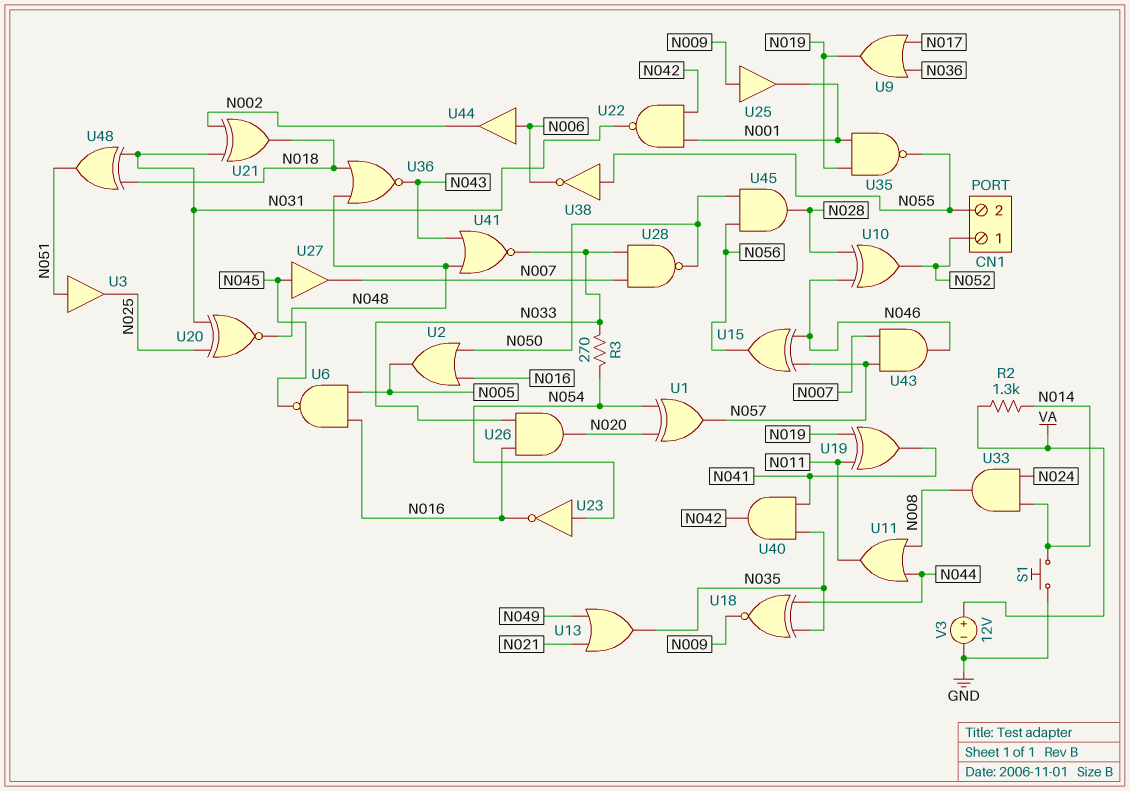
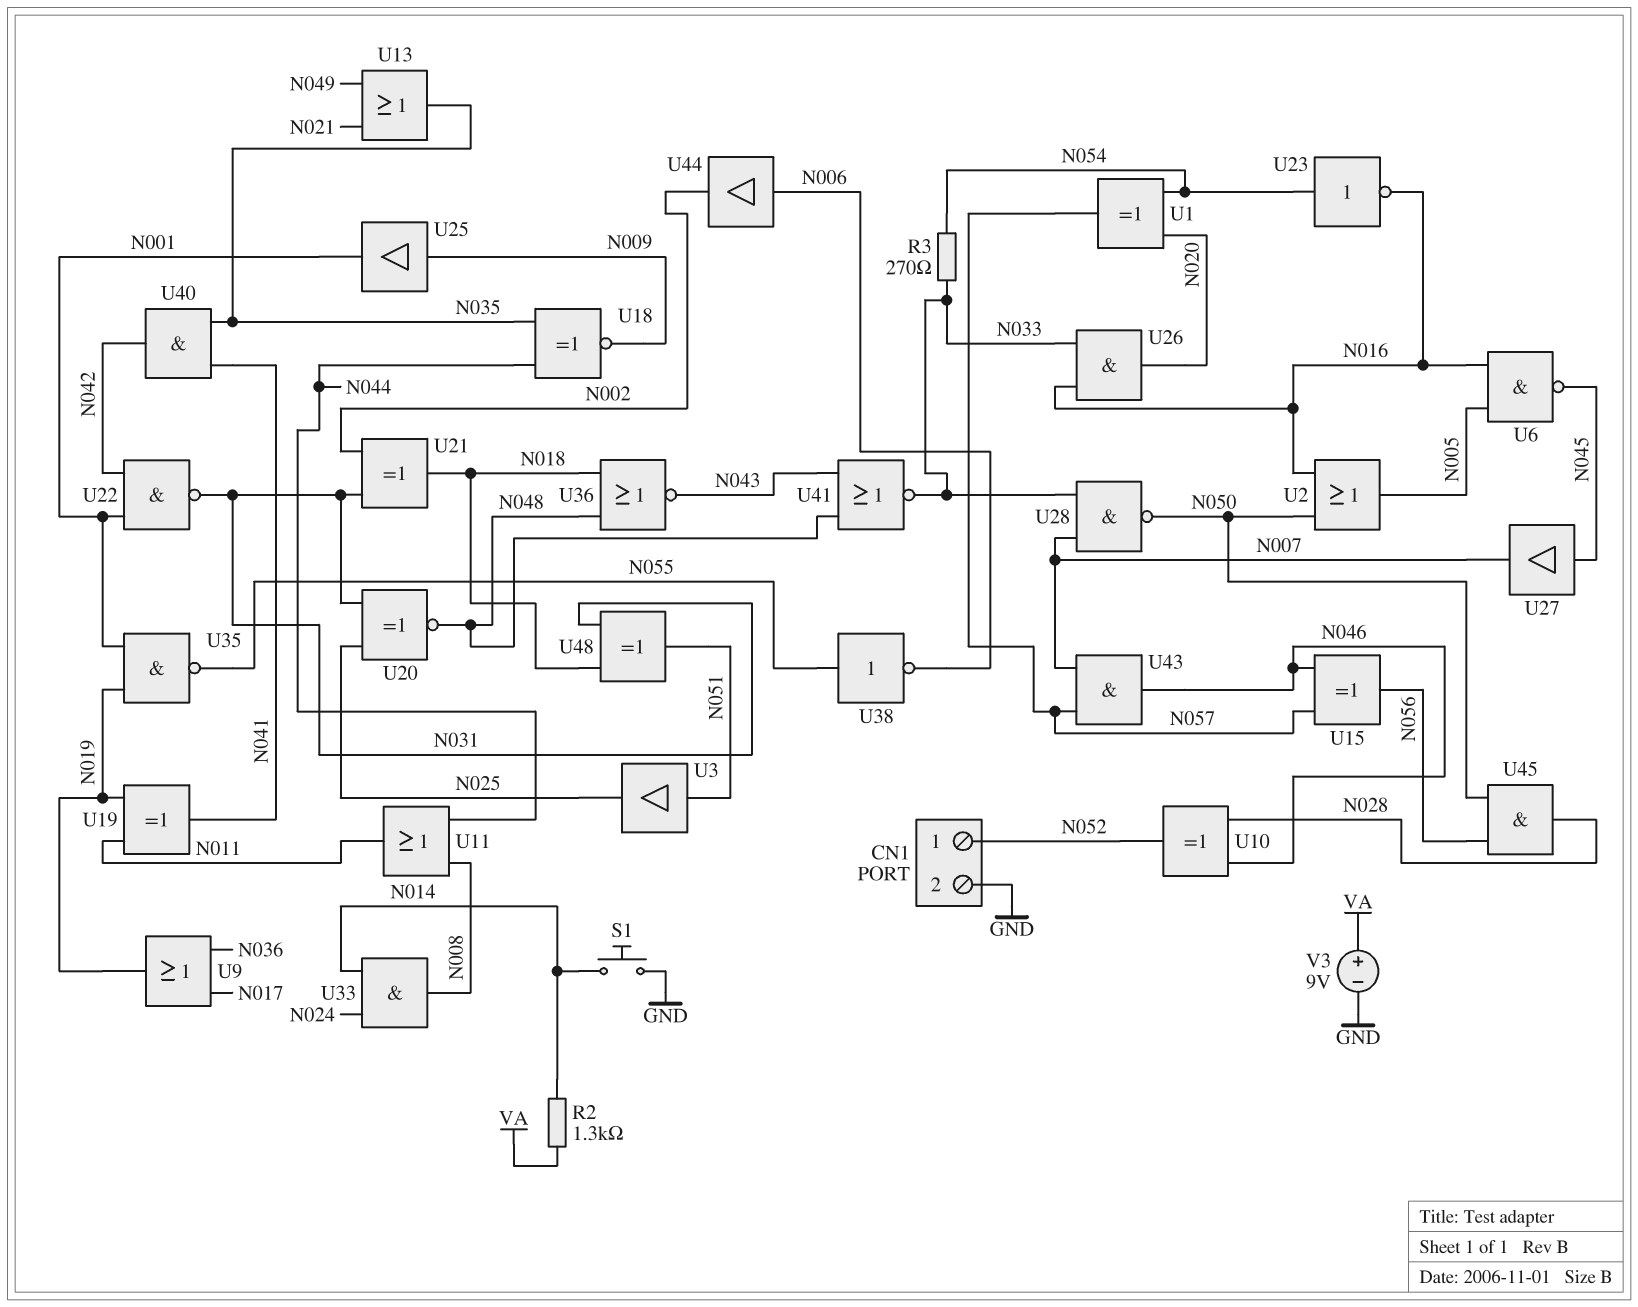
CN1 pin 2: N055 -> GND
V3: 12V (plus VA, minus GND) -> 9V (plus VA, minus GND)

